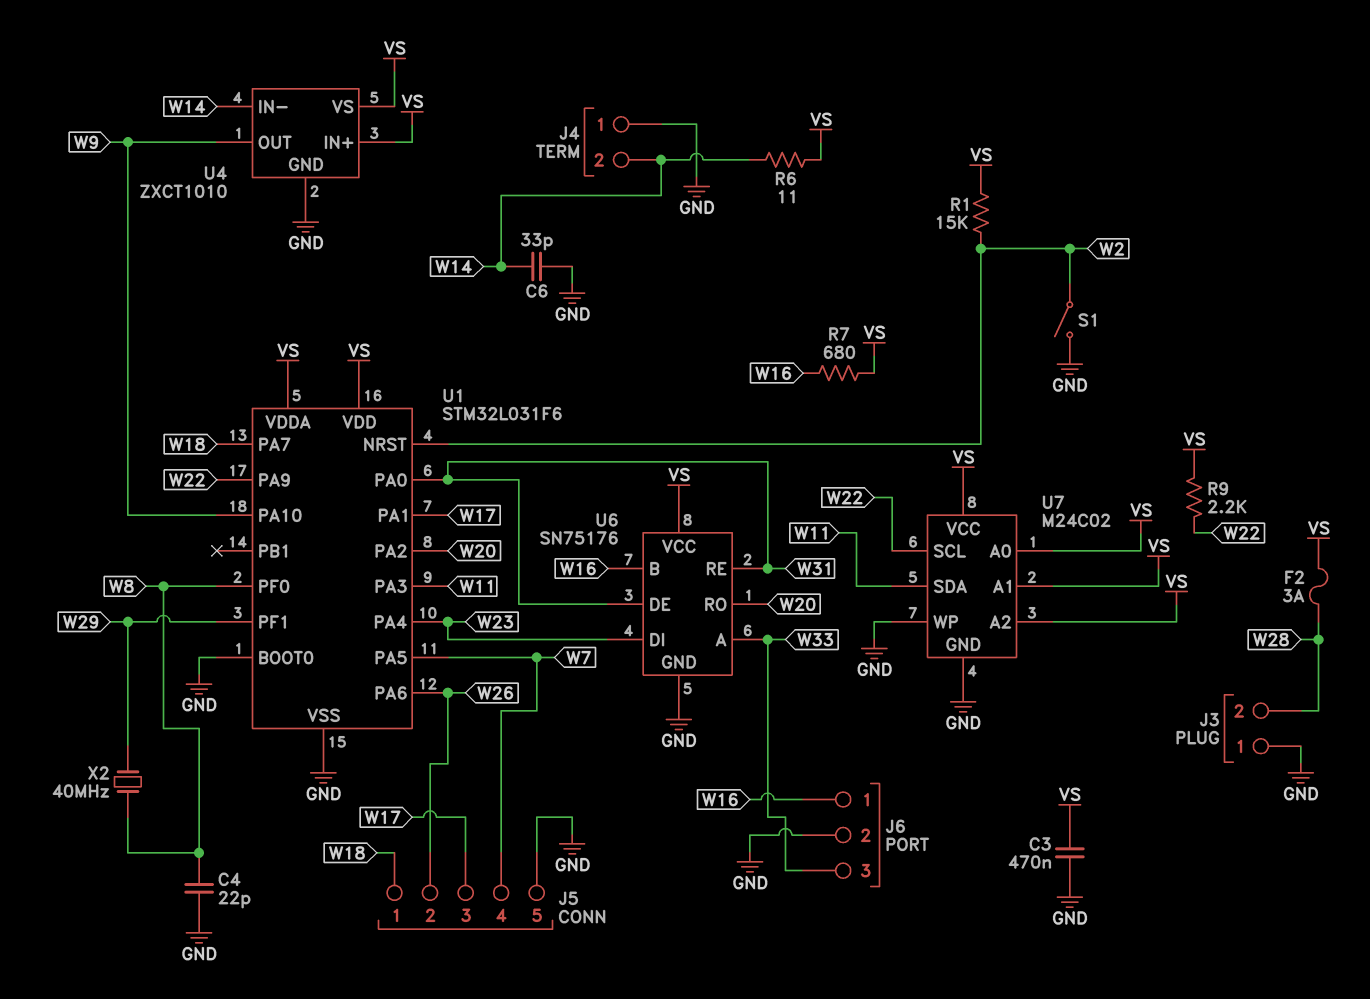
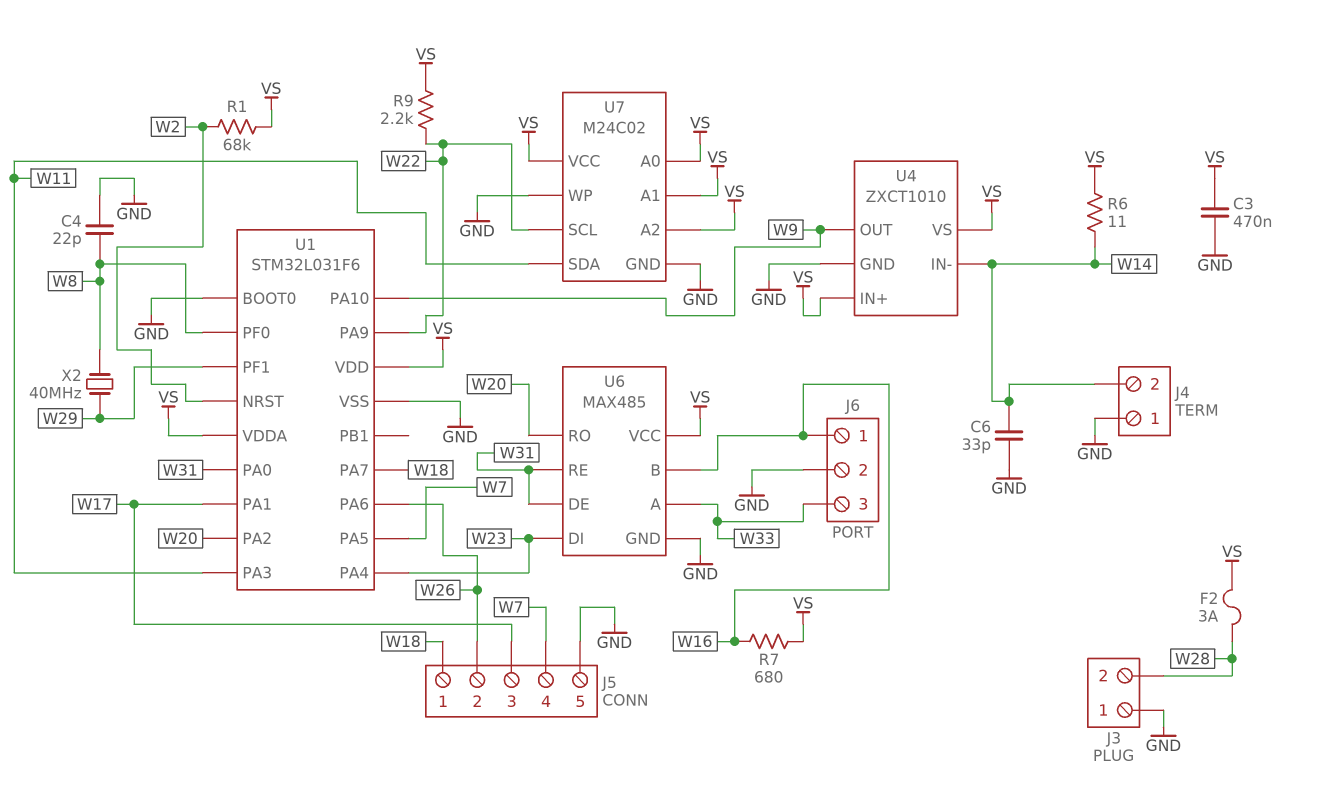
R1: 15k (VS, W2) -> 68k (VS, W2)
S1: switch (GND, W2) -> none
U6: SN75176 -> MAX485

